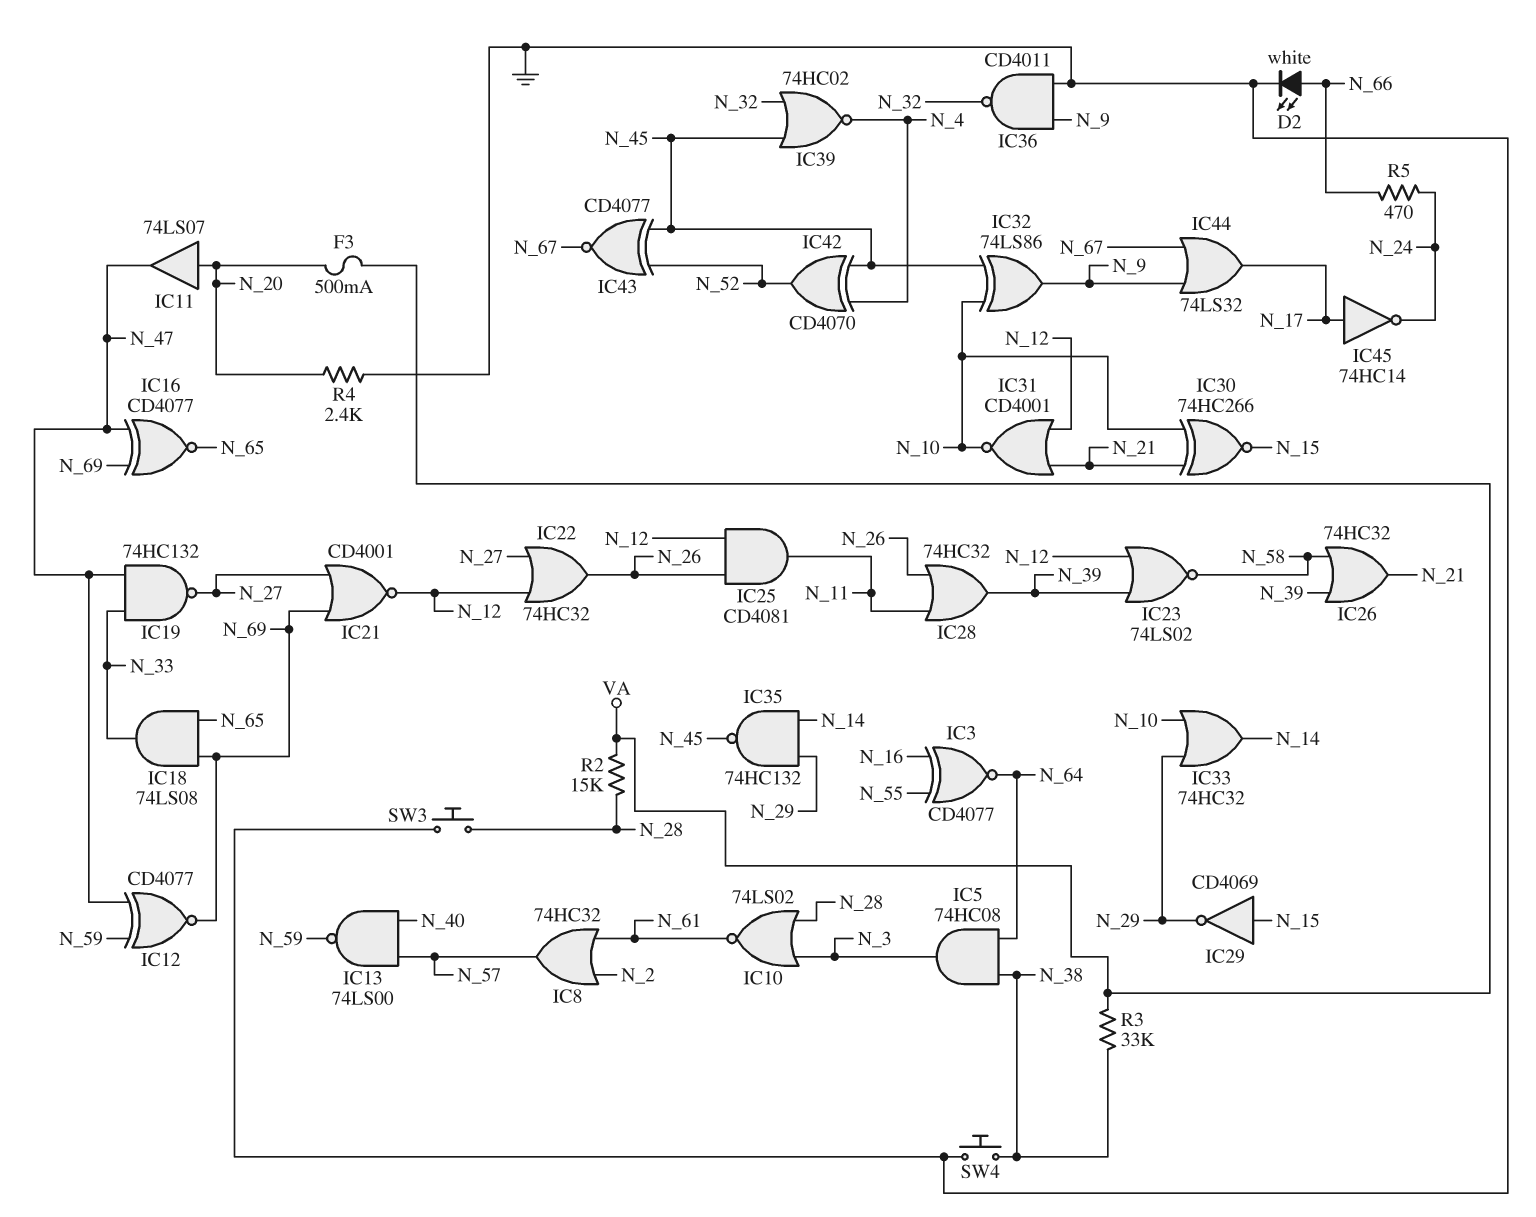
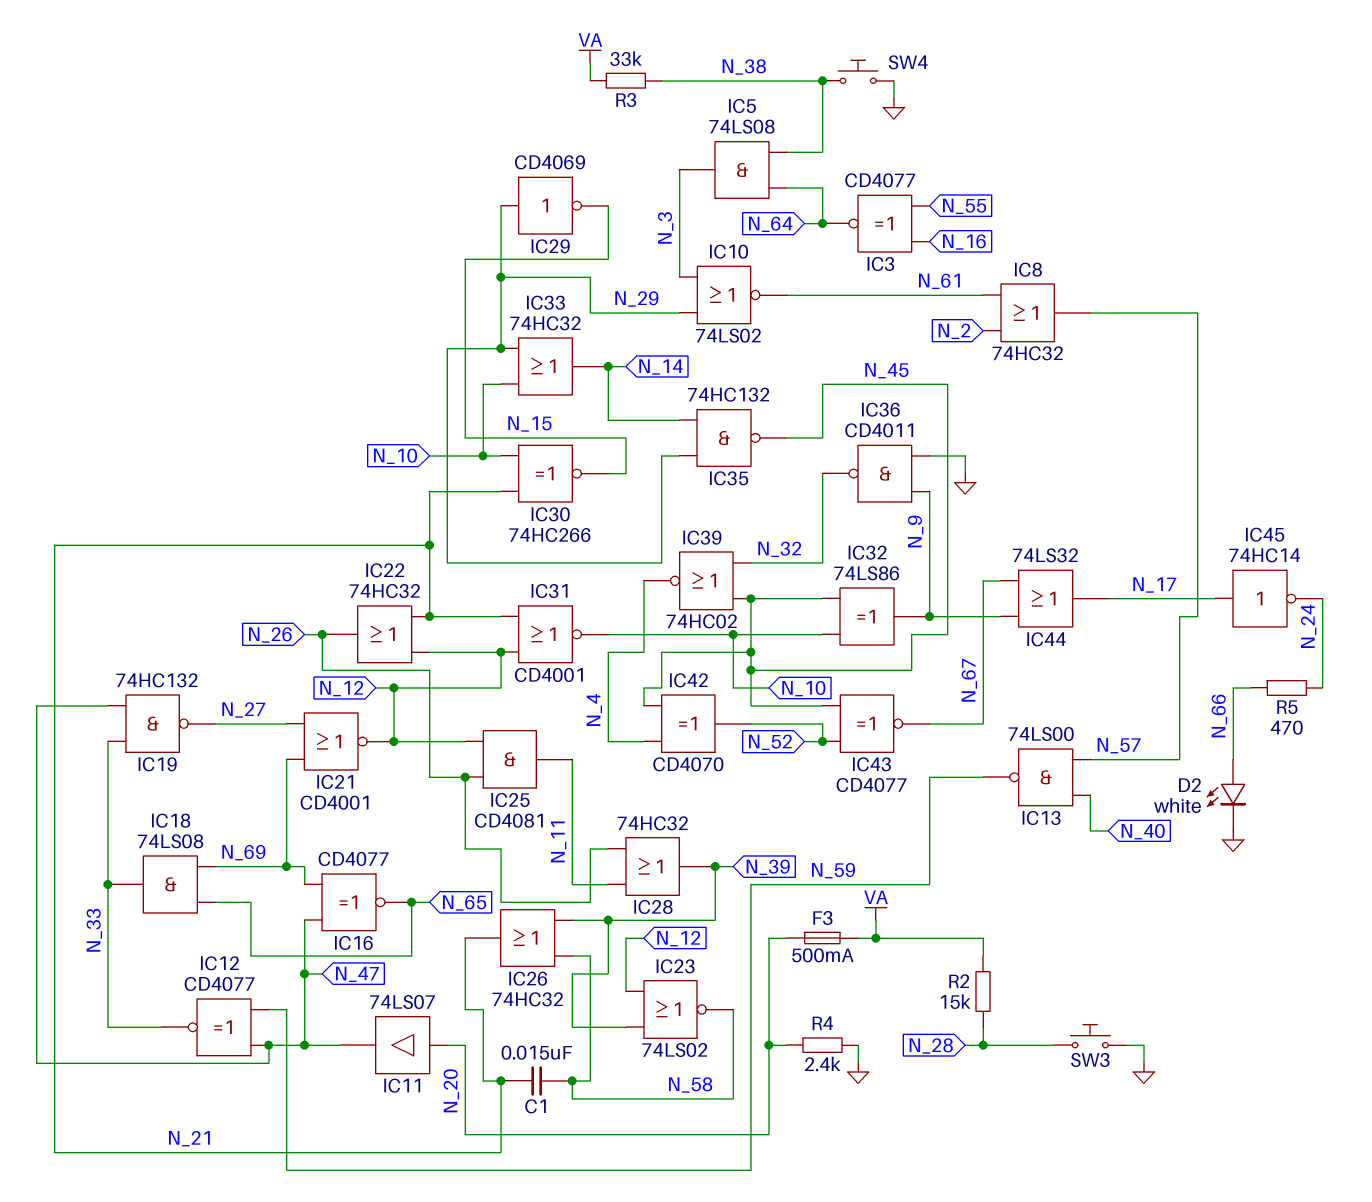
C1: none -> 15nF (N_21, N_58)
IC5: AND 74HC08 (in N_38, in N_64, out N_3) -> AND 74LS08 (in N_38, in N_64, out N_3)
IC10: NOR 74LS02 (in N_3, in N_28, out N_61) -> NOR 74LS02 (in N_3, in N_29, out N_61)
IC12: XNOR CD4077 (in N_47, in N_59, out N_69) -> XNOR CD4077 (in N_47, in N_59, out N_33)
IC22: OR 74HC32 (in N_12, in N_27, out N_26) -> OR 74HC32 (in N_12, in N_21, out N_26)
IC29: NOT CD4069 (in N_15, out N_29) -> NOT CD4069 (in N_29, out N_15)

